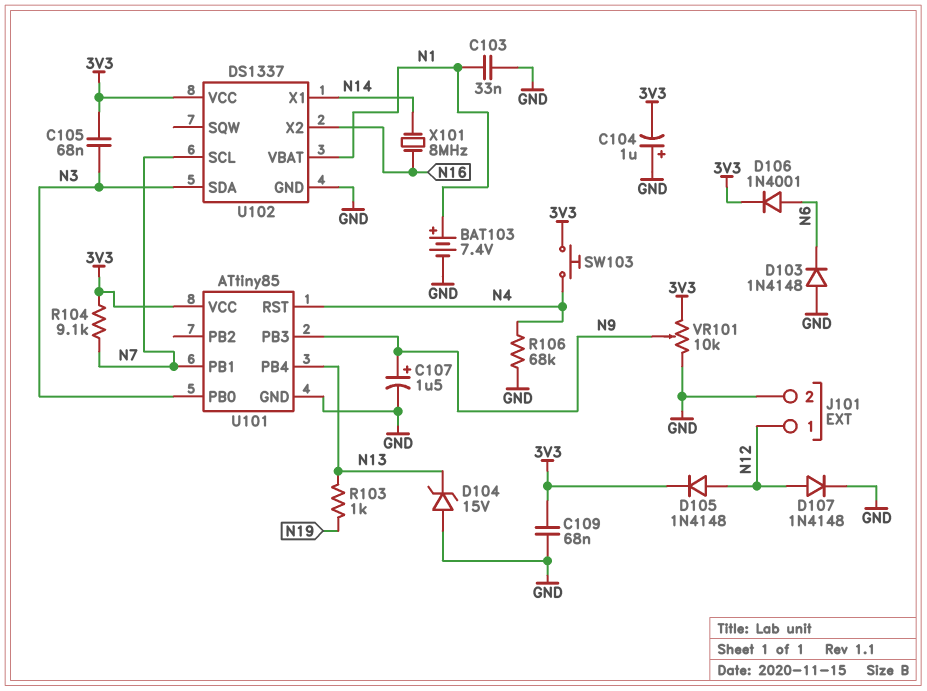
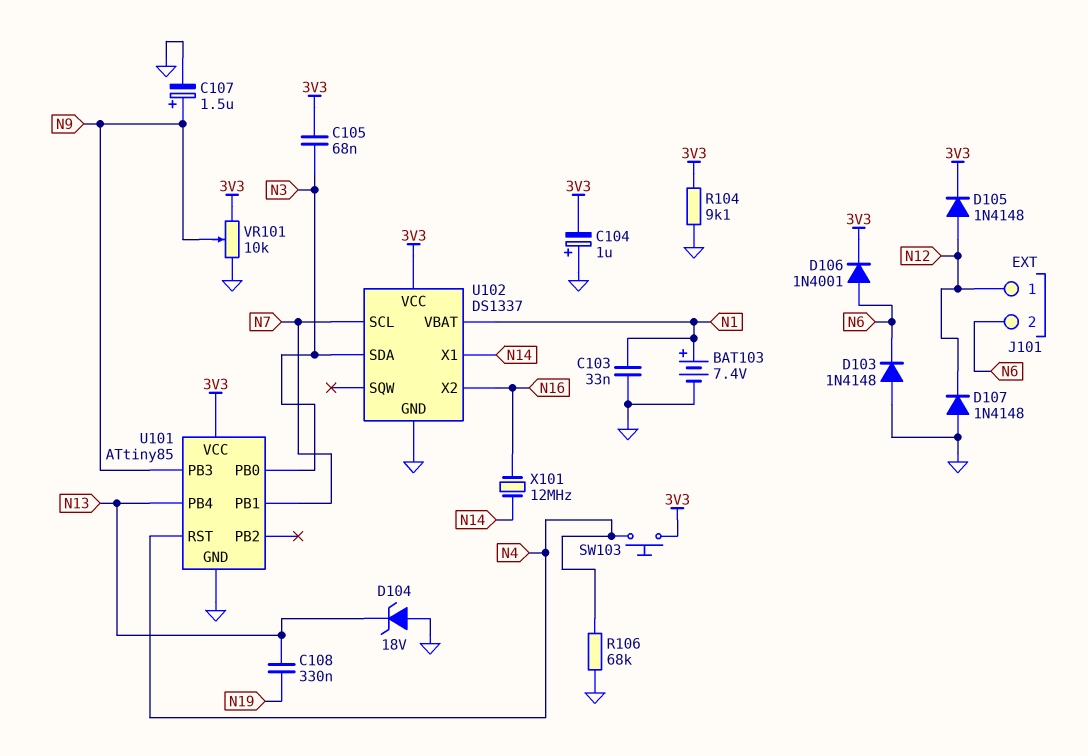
C108: none -> 330nF (N13, N19)
C109: 68nF (3V3, GND) -> none
D104: zener 15V (A GND, K N13) -> zener 18V (A GND, K N13)
D107: diode 1N4148 (A N12, K GND) -> diode 1N4148 (A GND, K N12)
J101 pin 2: GND -> N6
R103: 1k (N13, N19) -> none
R104: 9.1k (3V3, N7) -> 9.1k (3V3, GND)
X101: 8MHz (N14, N16) -> 12MHz (N14, N16)

